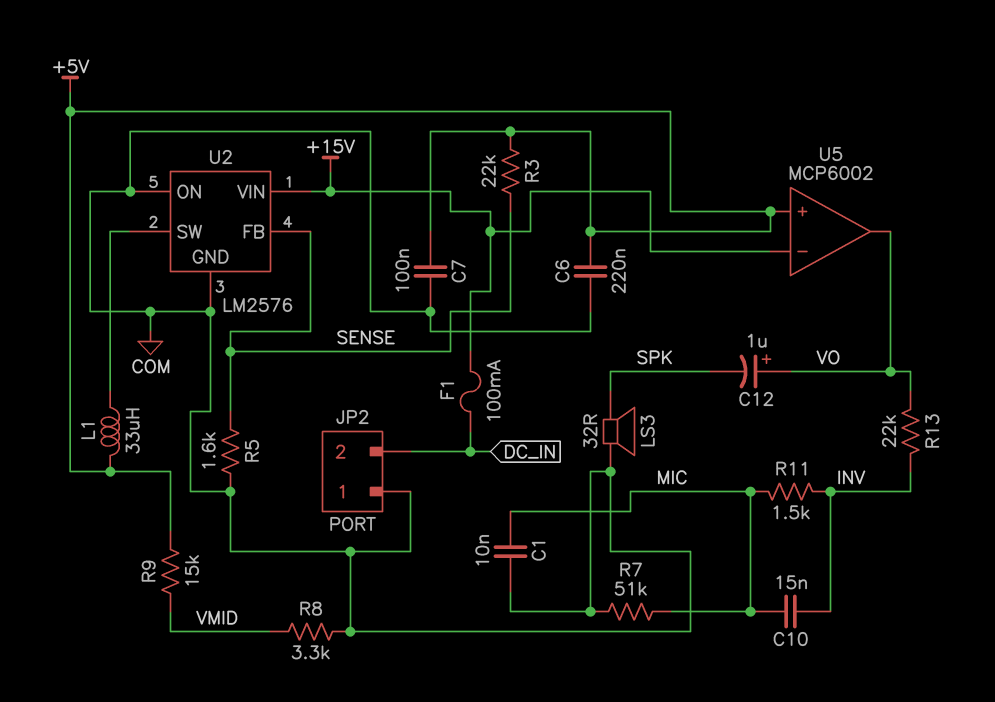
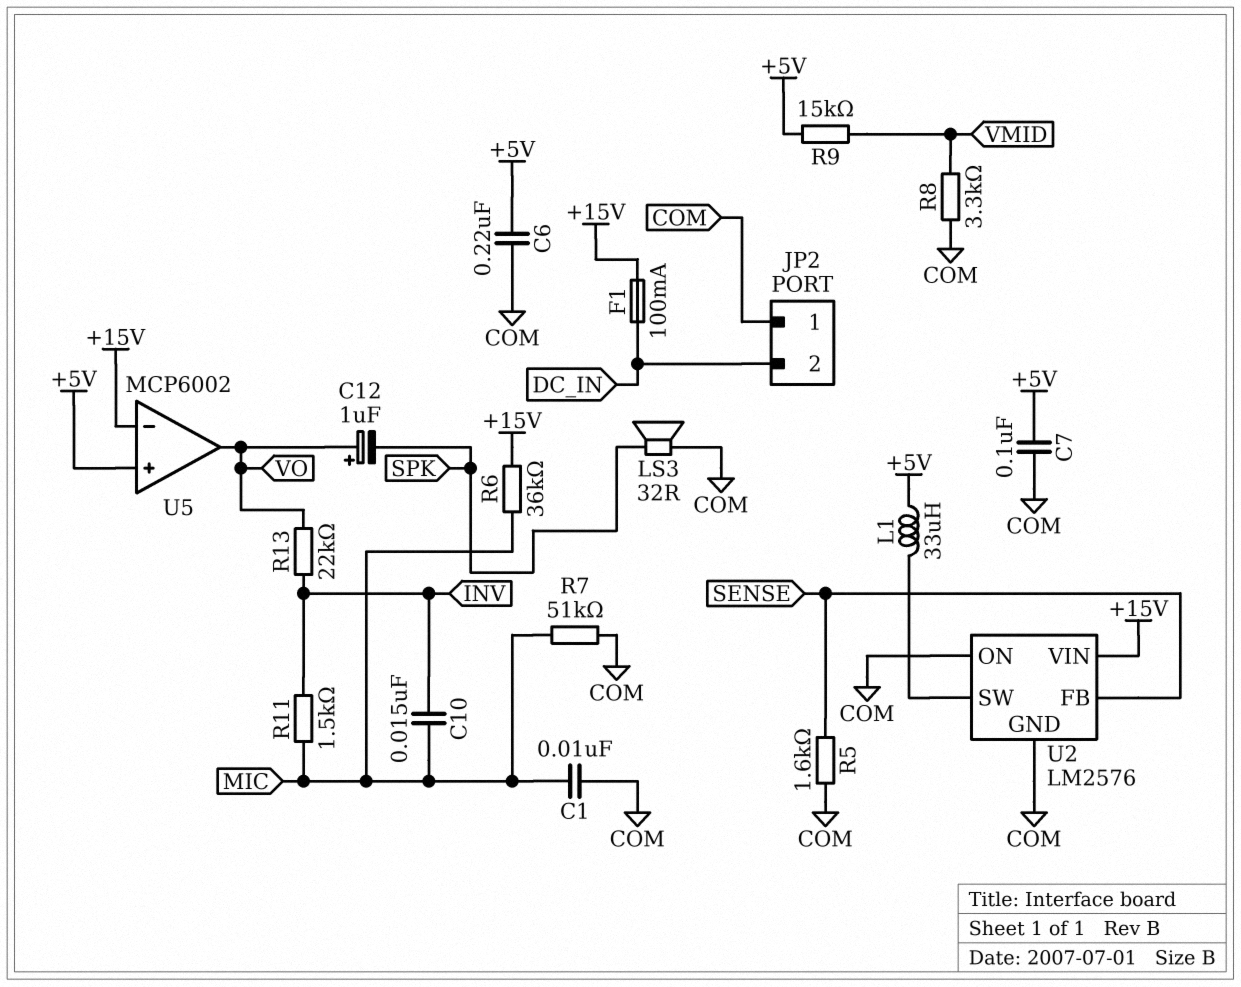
R3: 22k (+5V, SENSE) -> none
R6: none -> 36k (+15V, MIC)

